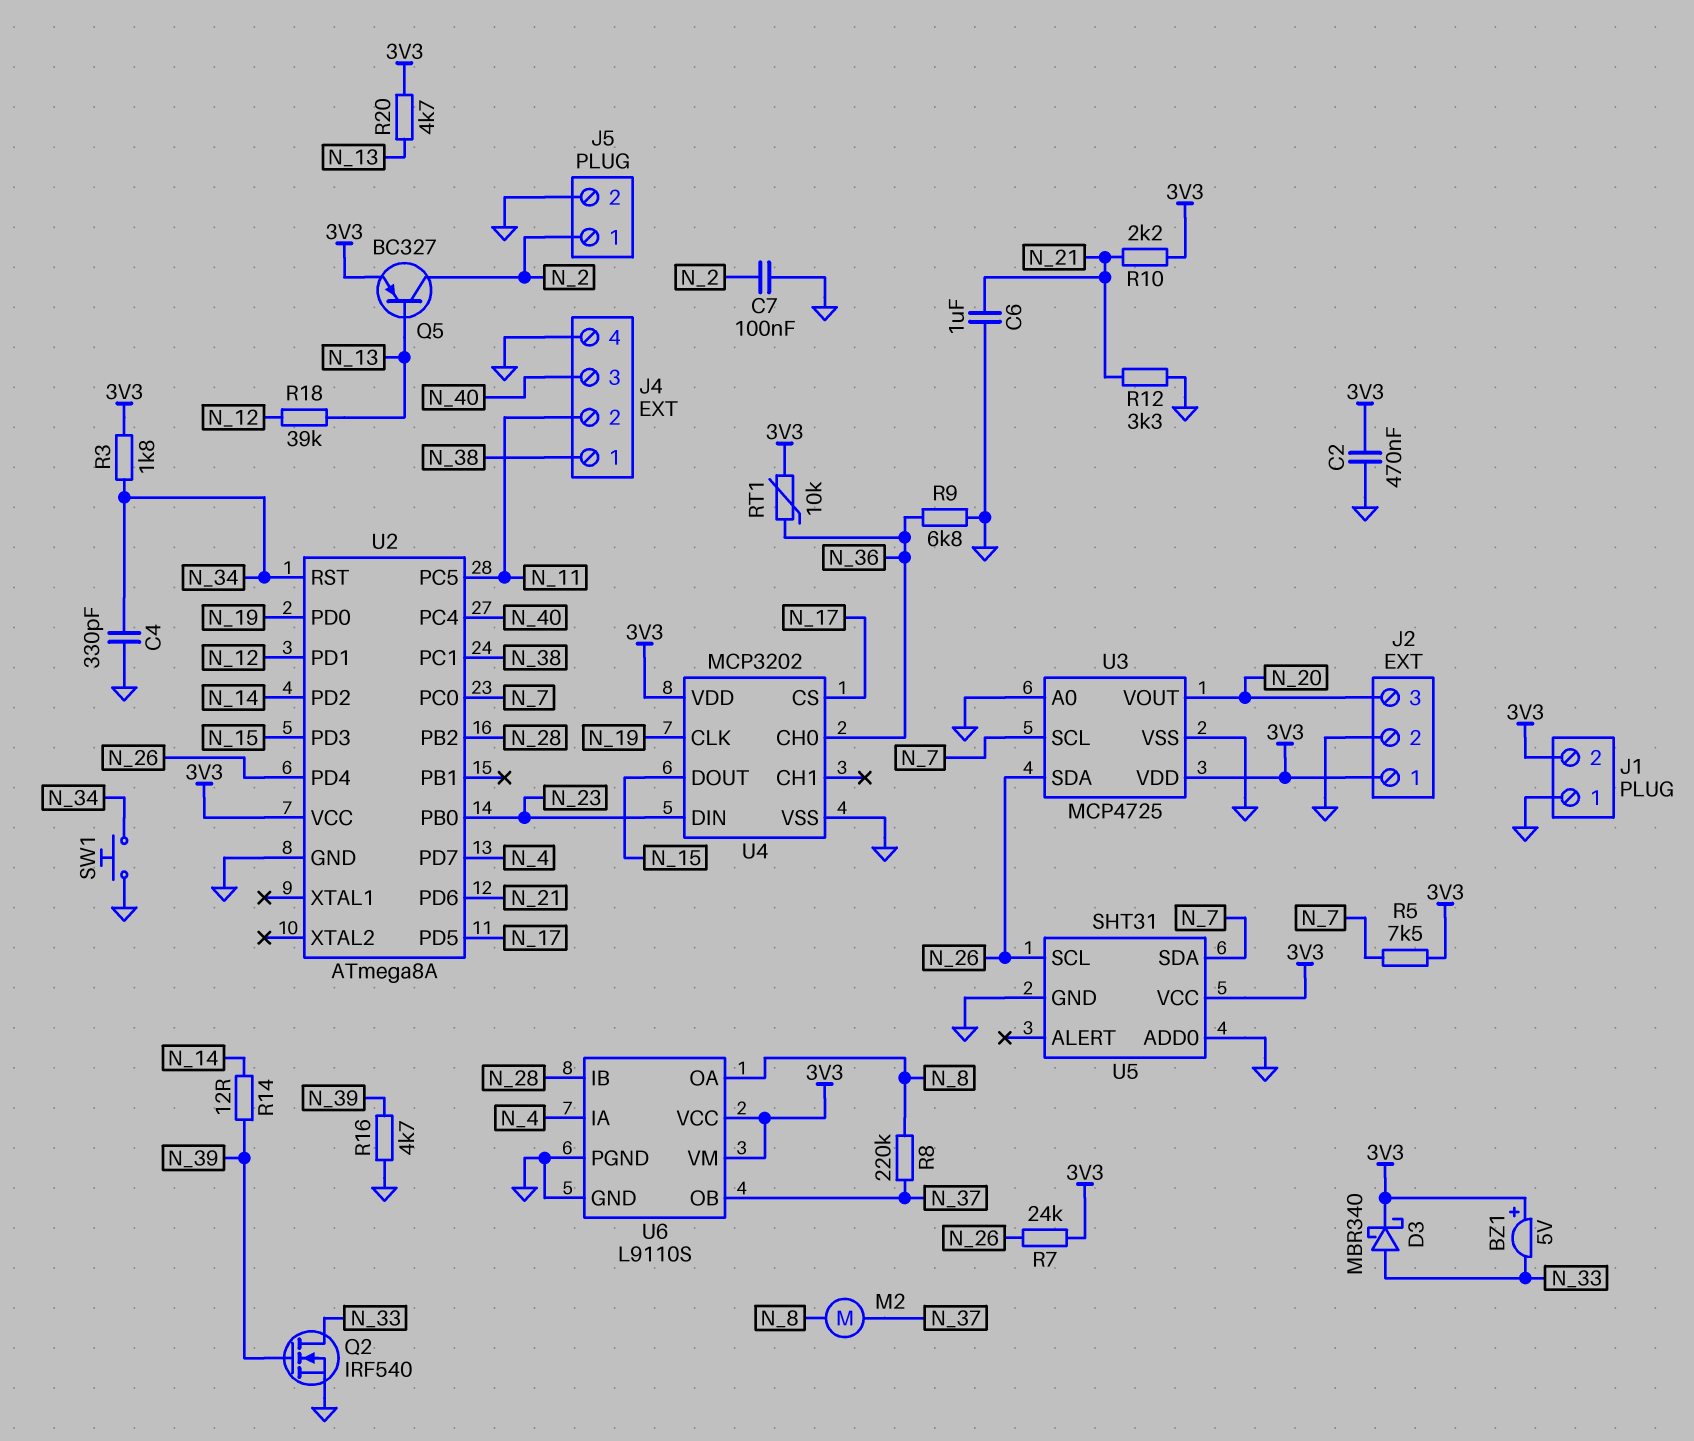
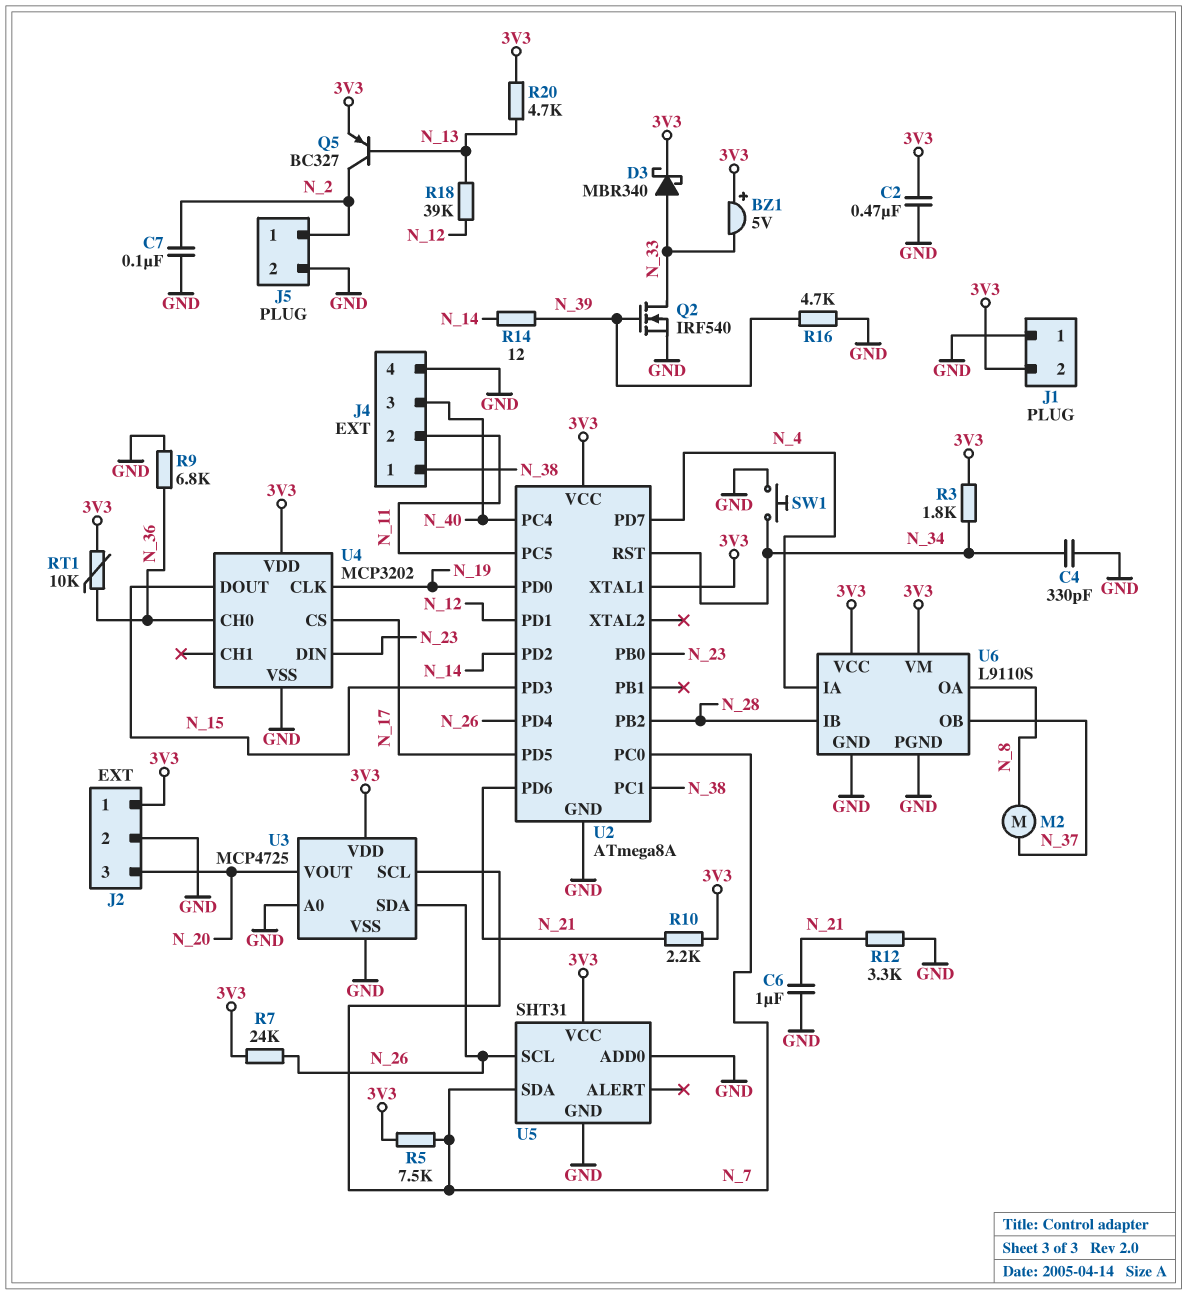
R8: 220k (N_8, N_37) -> none
U2 pin XTAL1: none -> 3V3

